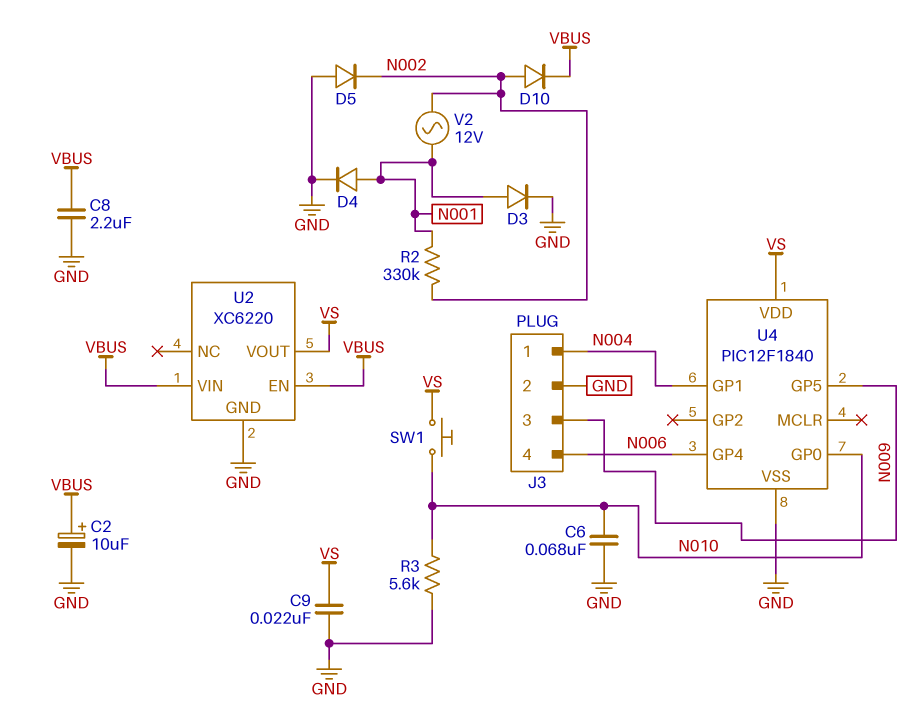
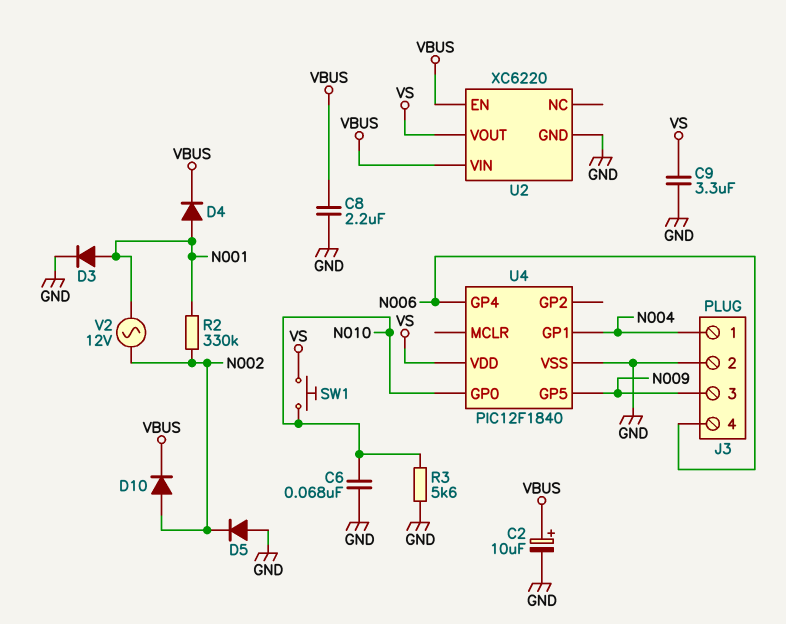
C9: 22nF (GND, VS) -> 3.3uF (GND, VS)
D4: diode (A N001, K GND) -> diode (A N001, K VBUS)

